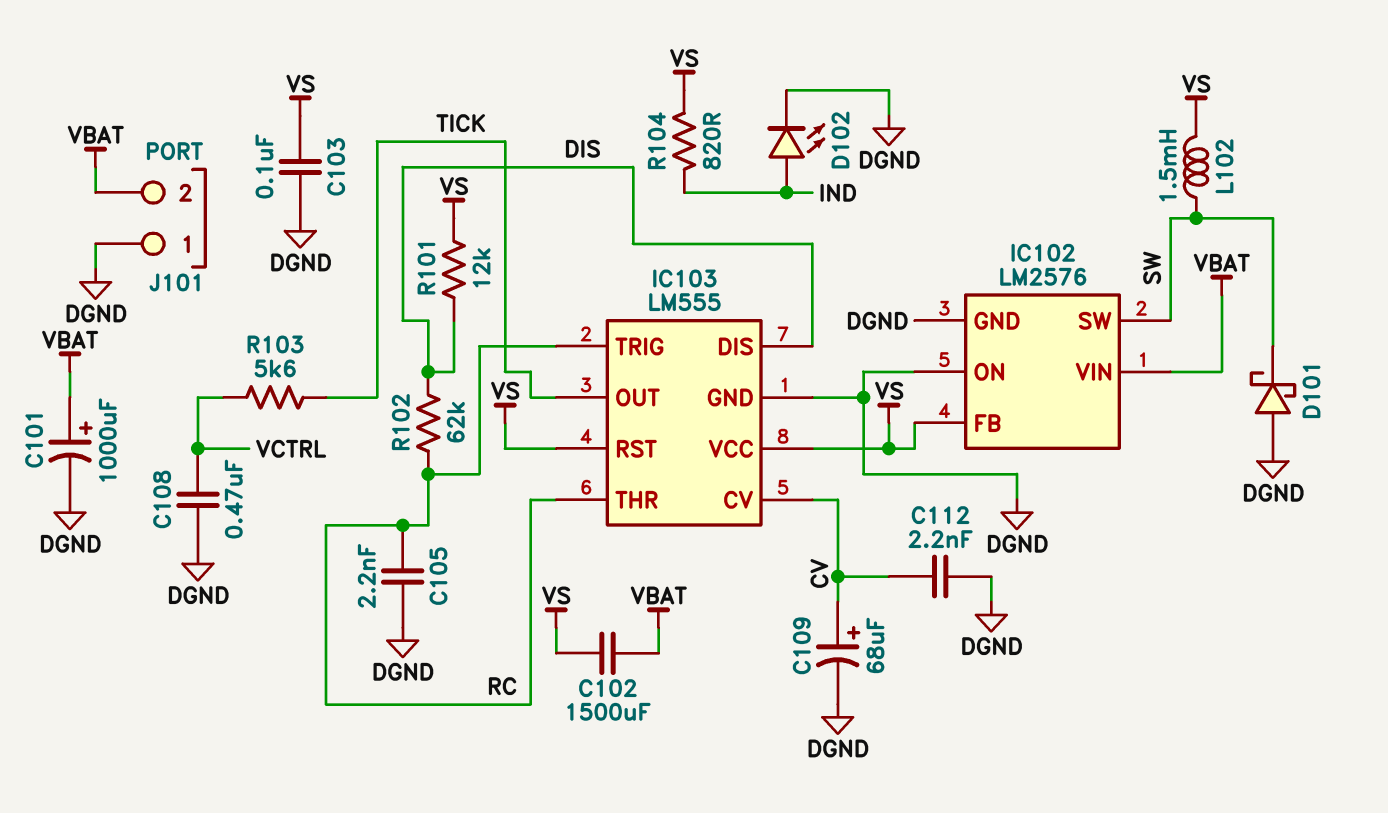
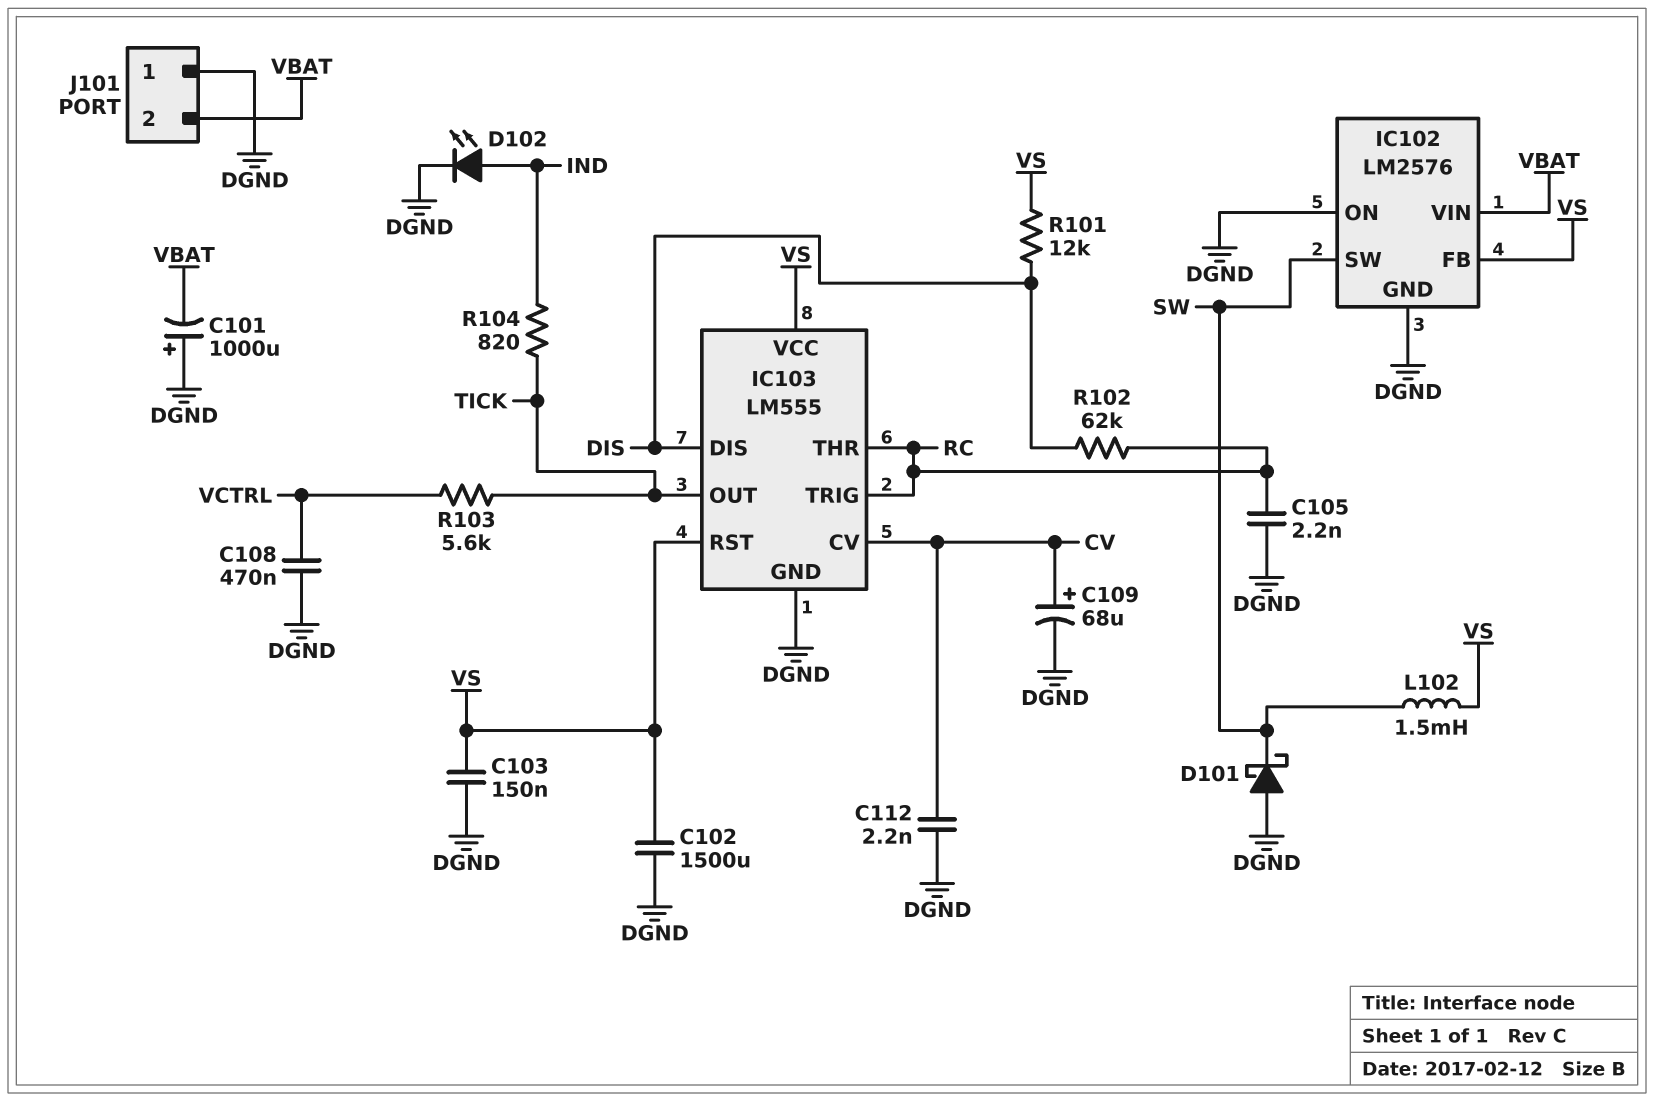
C101: 1000uF (plus VBAT, minus DGND) -> 1000uF (plus DGND, minus VBAT)
C102: 1500uF (VBAT, VS) -> 1500uF (DGND, VS)
C103: 100nF (DGND, VS) -> 150nF (DGND, VS)
R104: 820 (IND, VS) -> 820 (IND, TICK)

